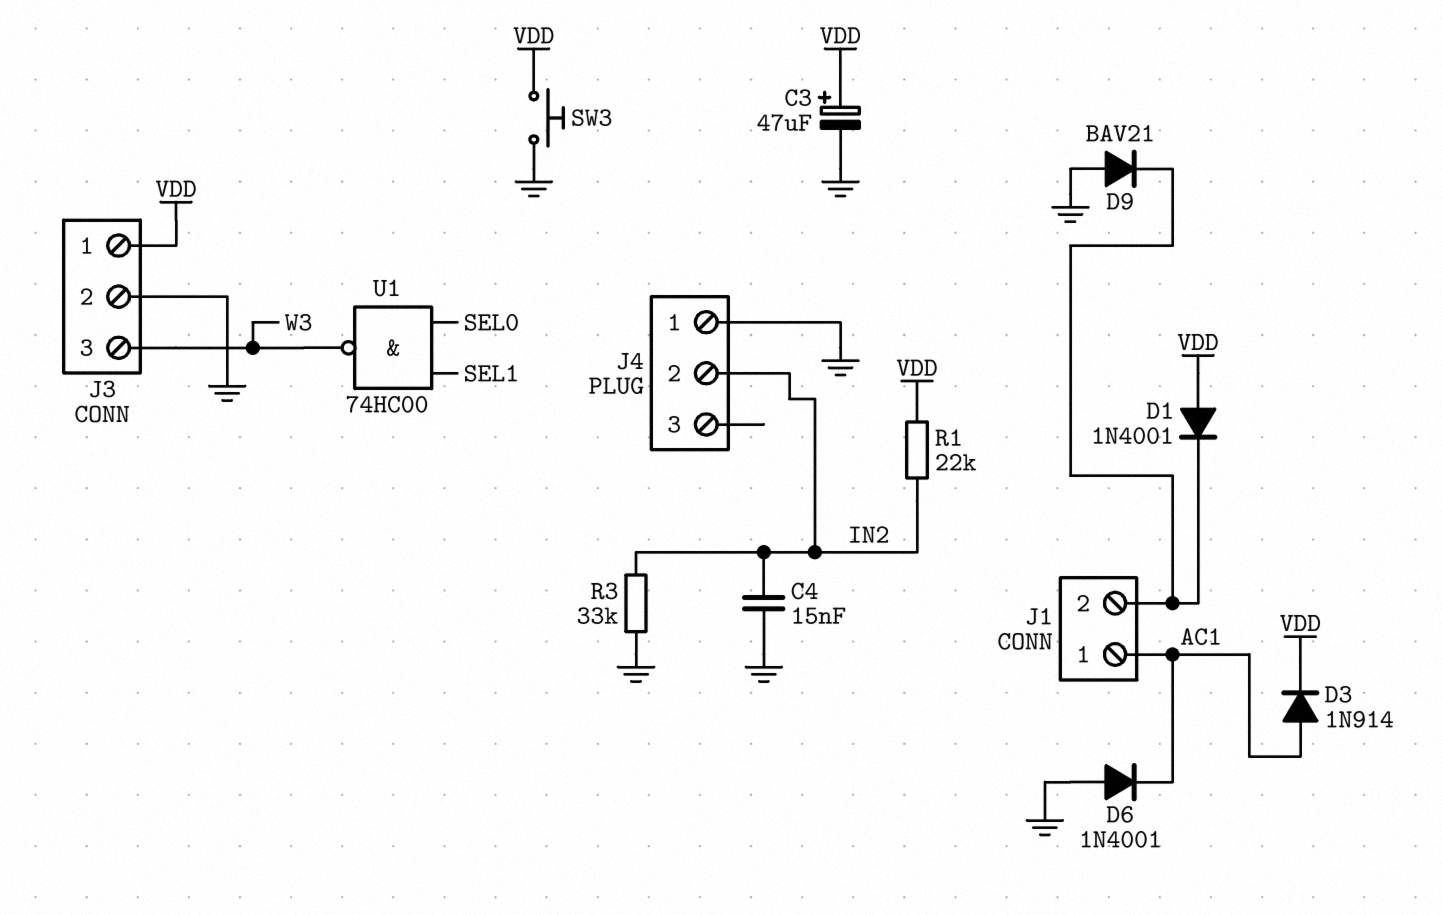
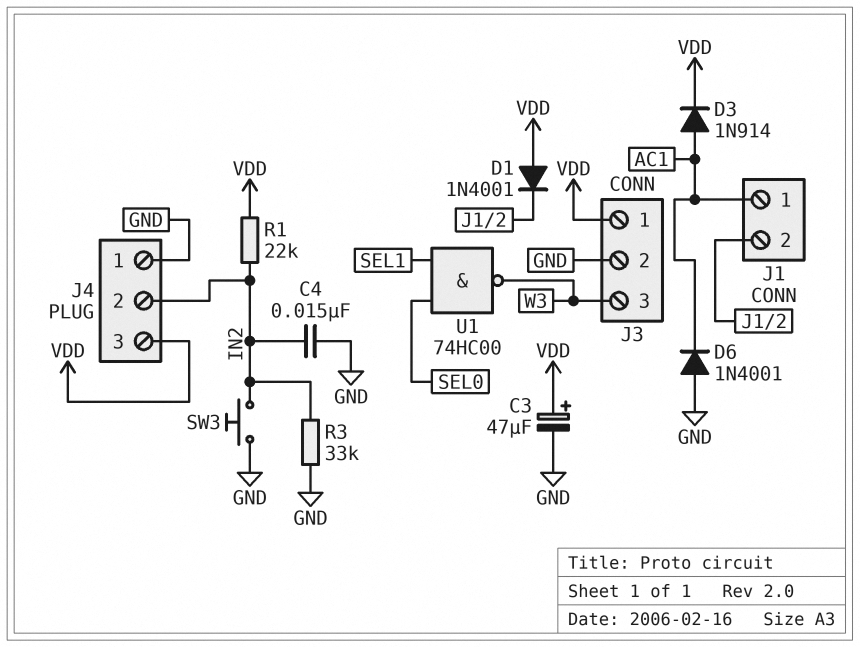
D9: diode BAV21 (A GND, K J1/2) -> none
J4 pin 3: none -> VDD
SW3: button (GND, VDD) -> button (GND, IN2)

